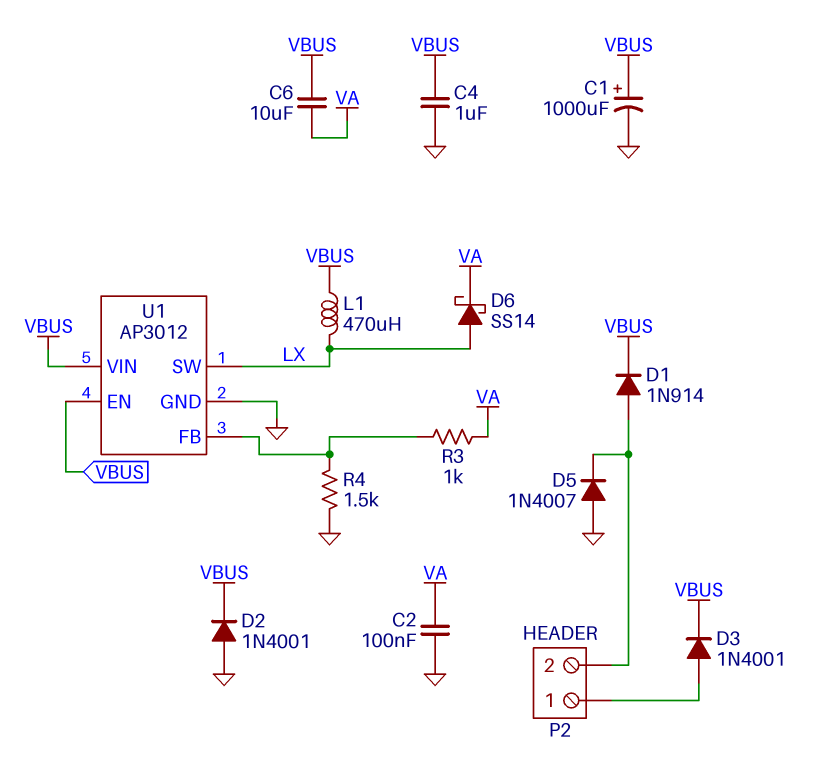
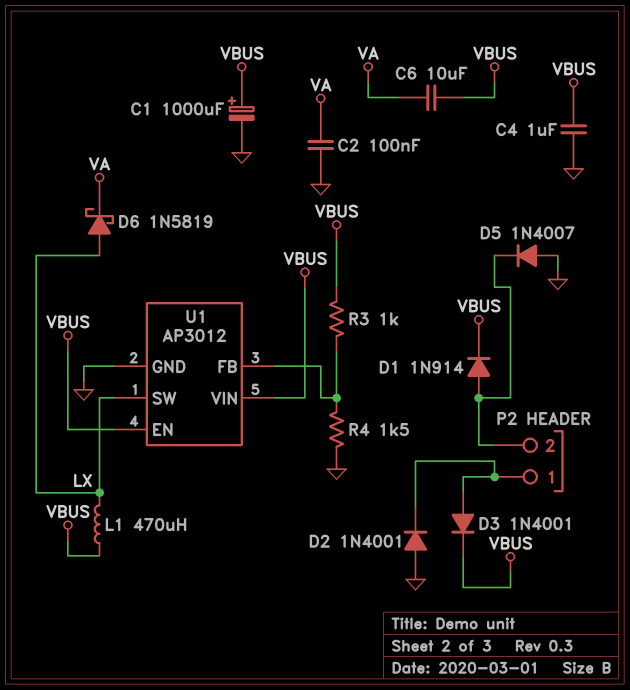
D2: diode 1N4001 (A GND, K VBUS) -> diode 1N4001 (A GND, K P2/1)
D6: schottky SS14 (A LX, K VA) -> schottky 1N5819 (A LX, K VA)
R3: 1k (U1/FB, VA) -> 1k (U1/FB, VBUS)

